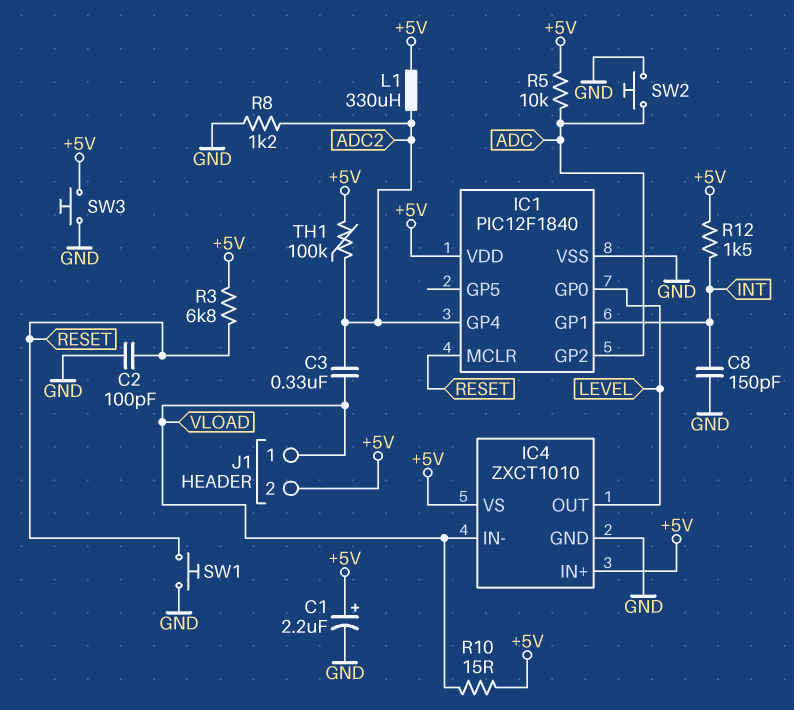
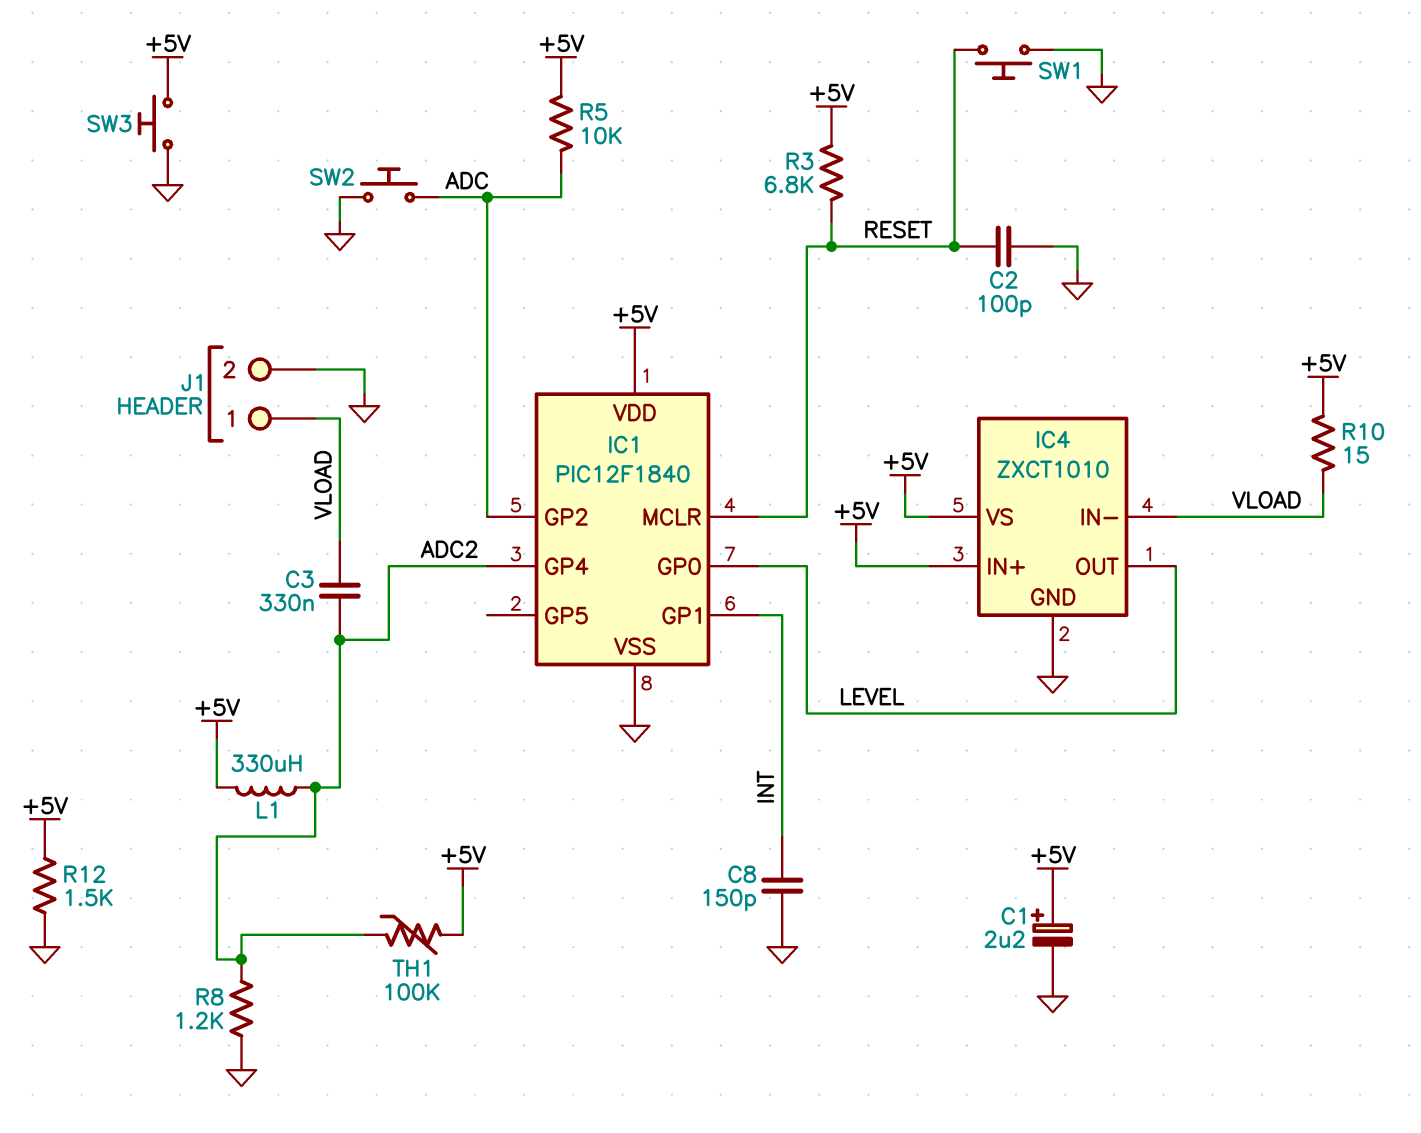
J1 pin 2: +5V -> GND
R12: 1.5k (+5V, INT) -> 1.5k (+5V, GND)

